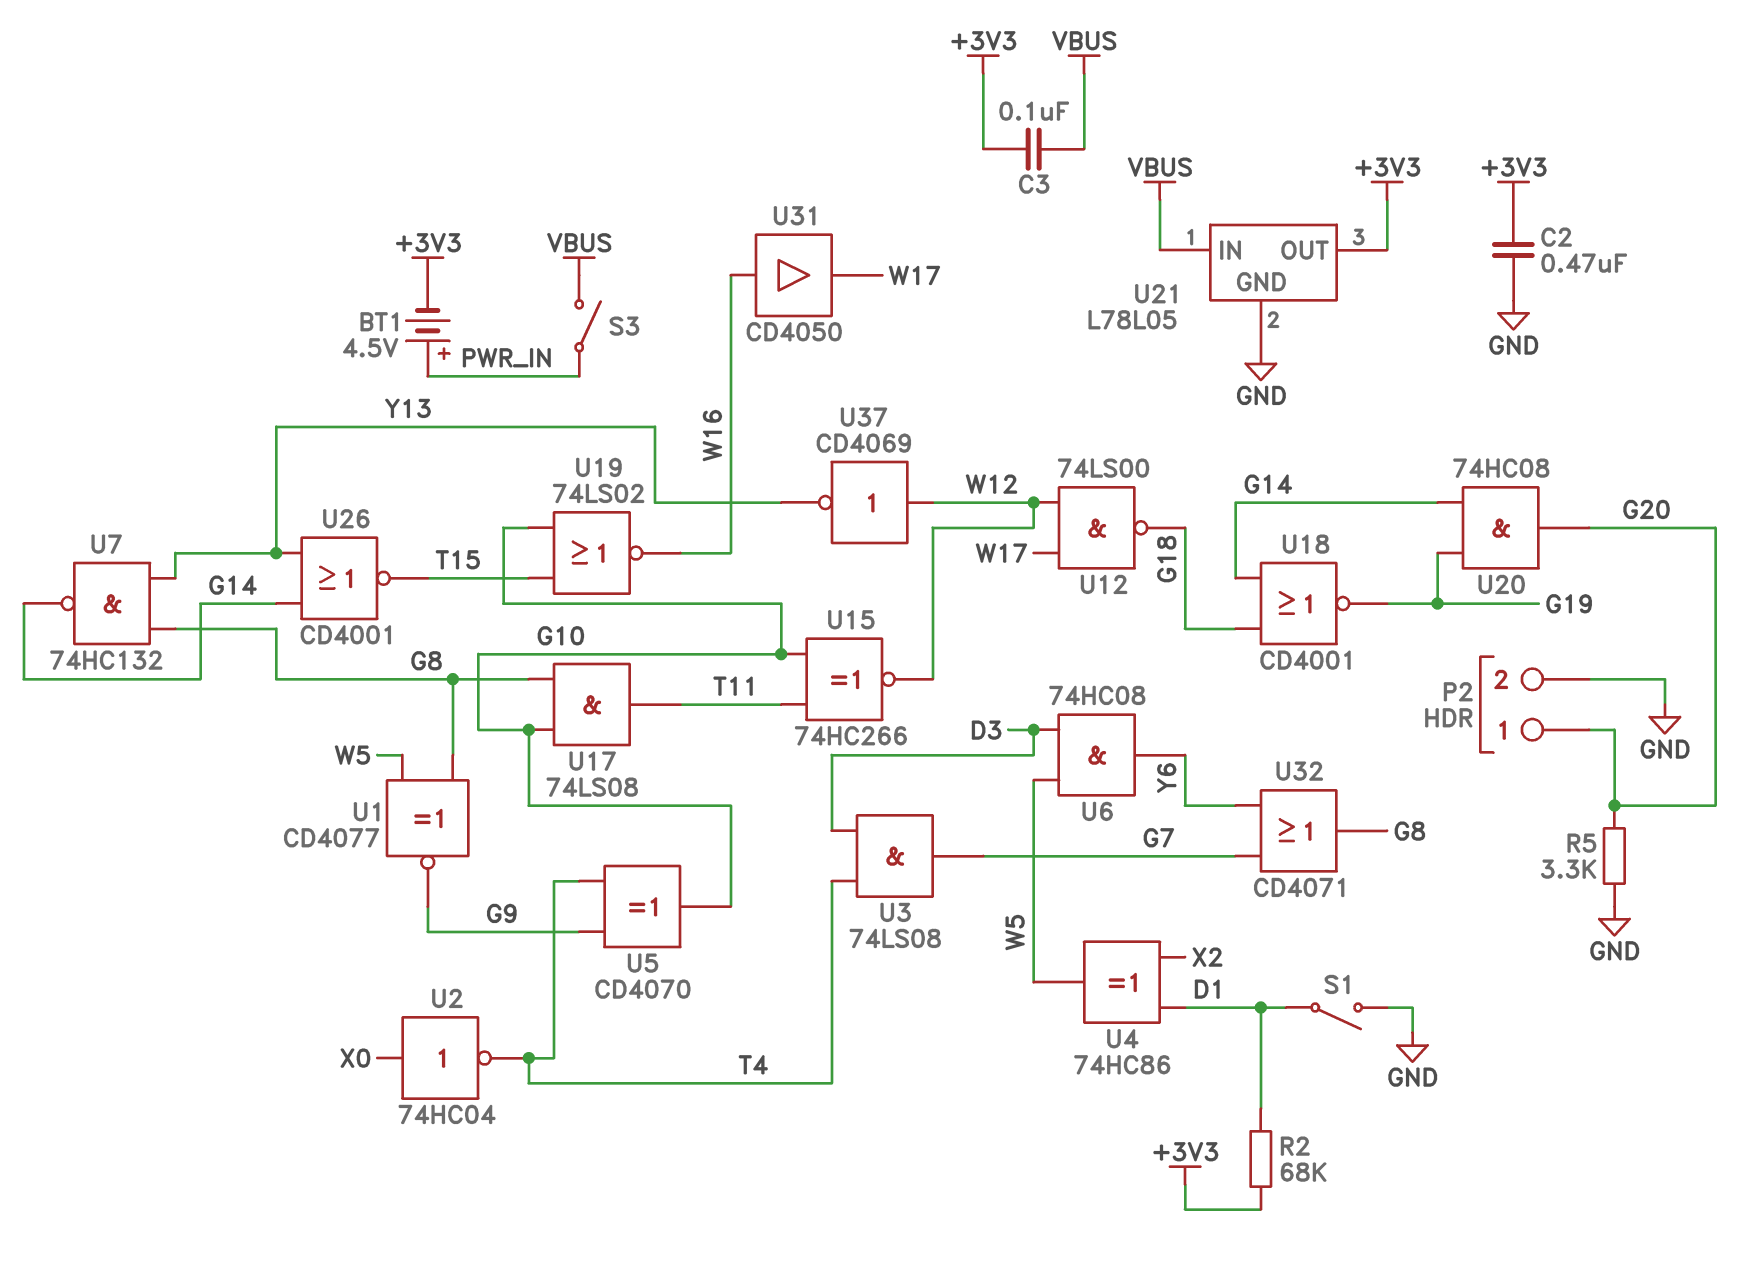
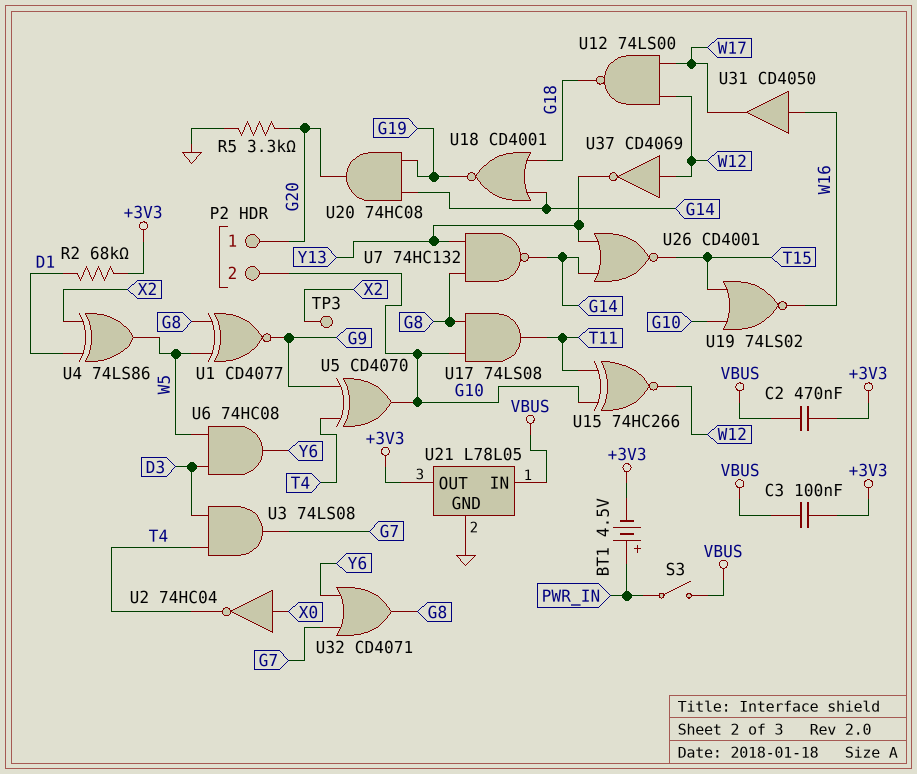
C2: 470nF (+3V3, GND) -> 470nF (+3V3, VBUS)
P2 pin 2: GND -> G10
S1: switch (D1, GND) -> none
TP3: none -> test point (X2)
U4: XOR 74HC86 (in D1, in X2, out W5) -> XOR 74LS86 (in D1, in X2, out W5)

